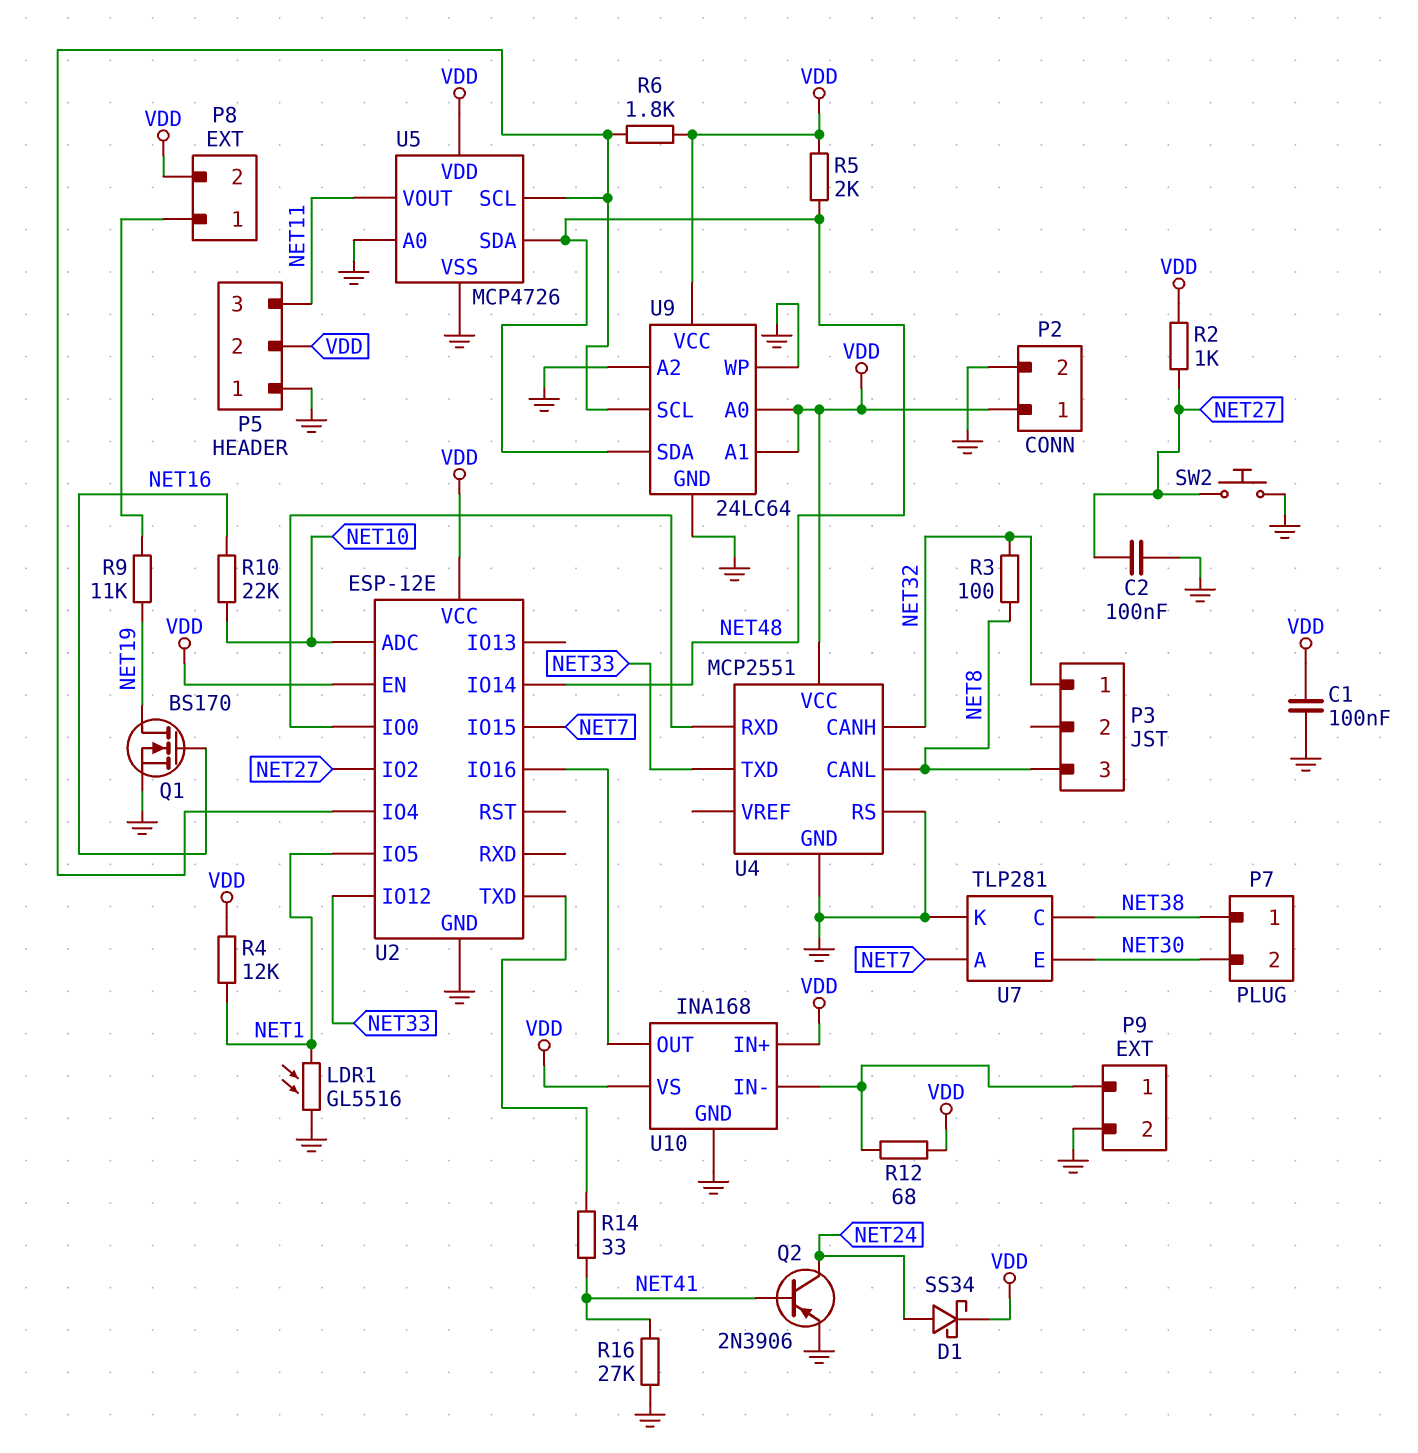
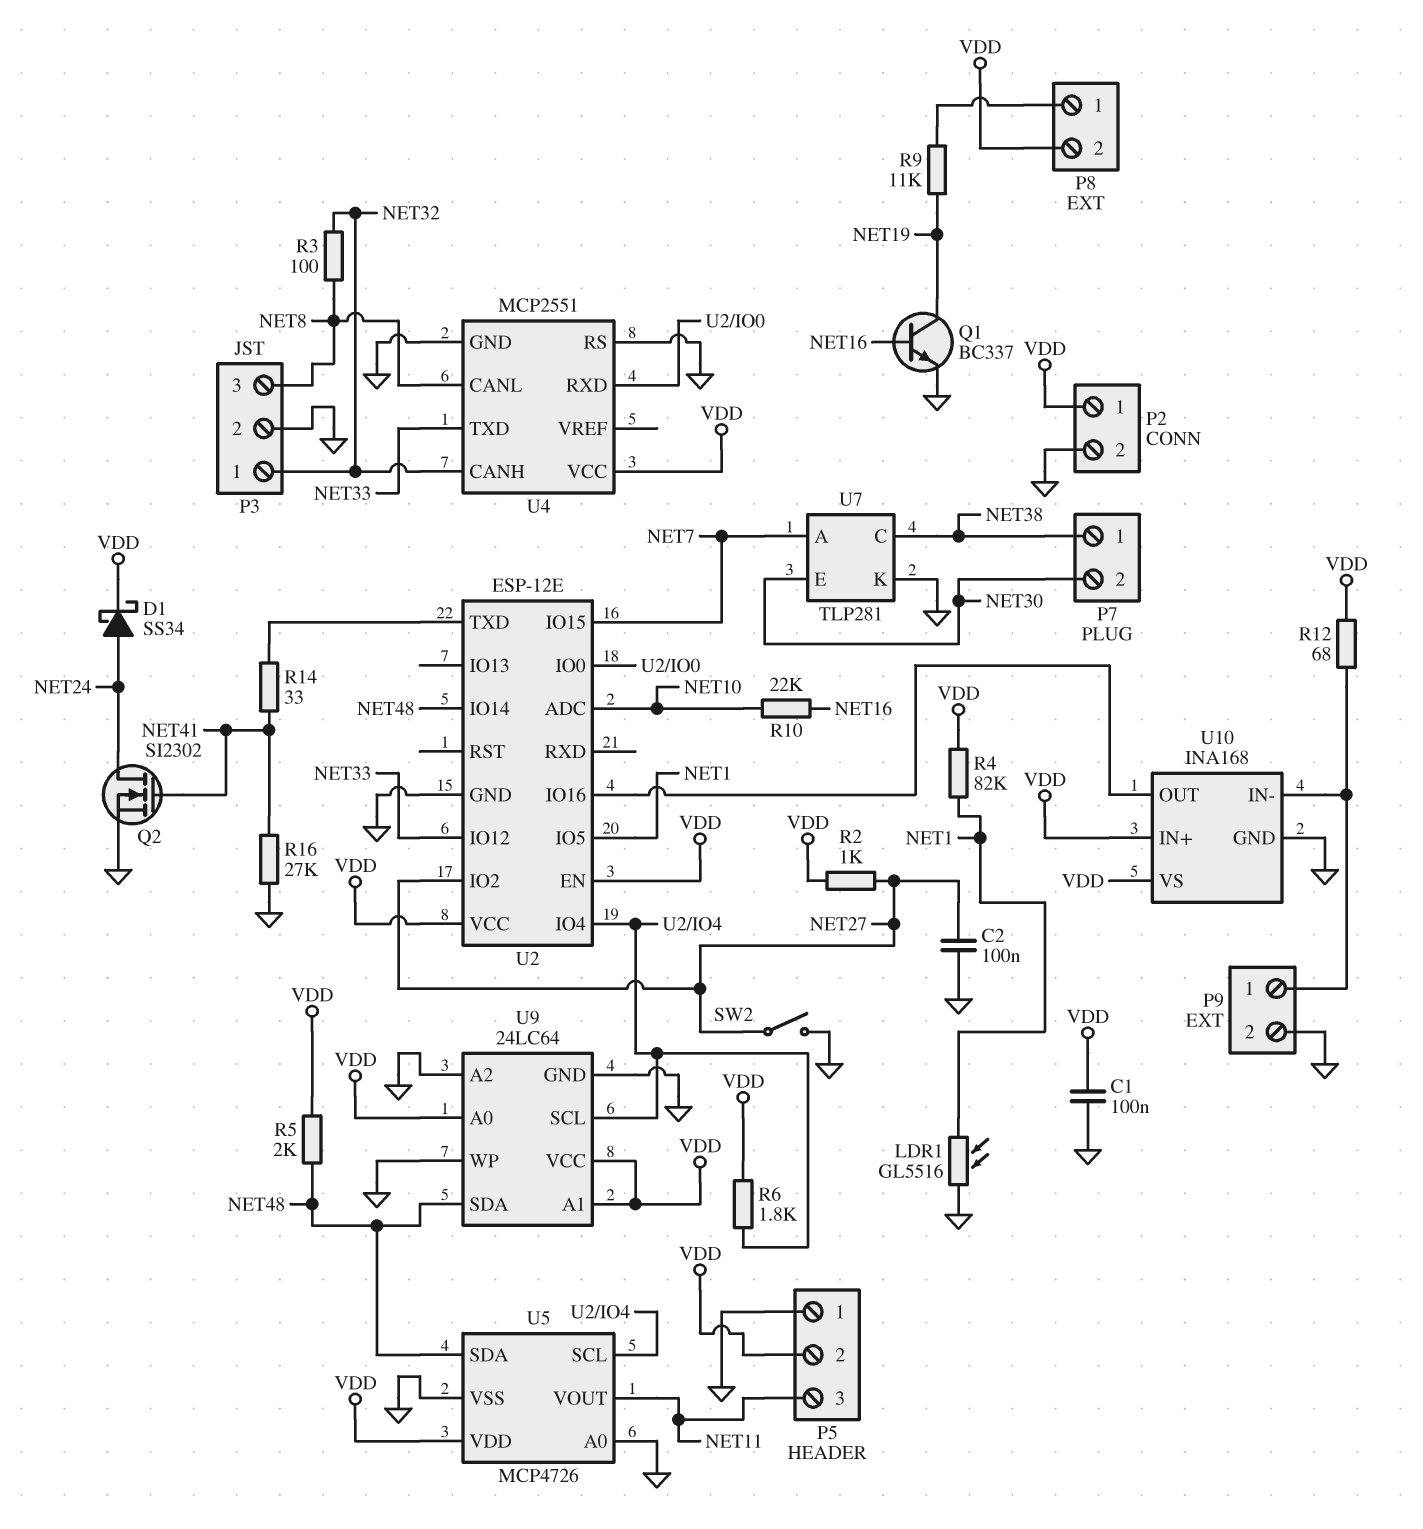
P3 pin 2: none -> GND
Q1: NMOS BS170 (G NET16, D NET19, S GND) -> NPN BC337 (B NET16, C NET19, E GND)
Q2: PNP 2N3906 (B NET41, C NET24, E GND) -> NMOS SI2302 (G NET41, D NET24, S GND)
R4: 12k (NET1, VDD) -> 82k (NET1, VDD)
SW2: button (GND, NET27) -> switch (GND, NET27)

